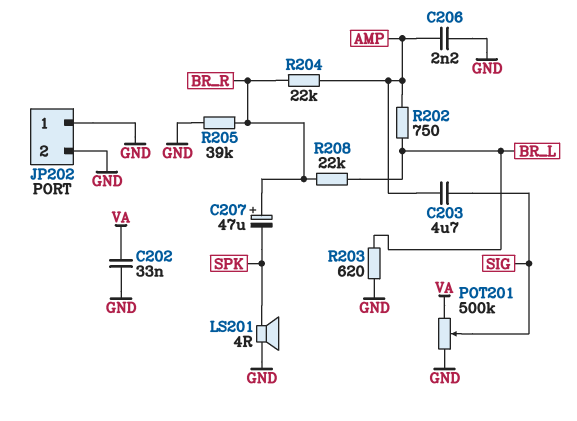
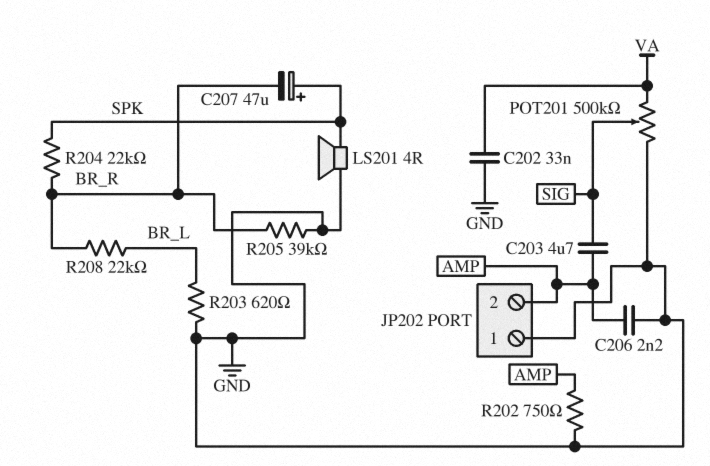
C207: 47uF (plus BR_R, minus SPK) -> 47uF (plus SPK, minus BR_R)
JP202 pin 2: GND -> AMP
R202: 750 (AMP, BR_L) -> 750 (AMP, GND)
R204: 22k (AMP, BR_R) -> 22k (BR_R, SPK)

